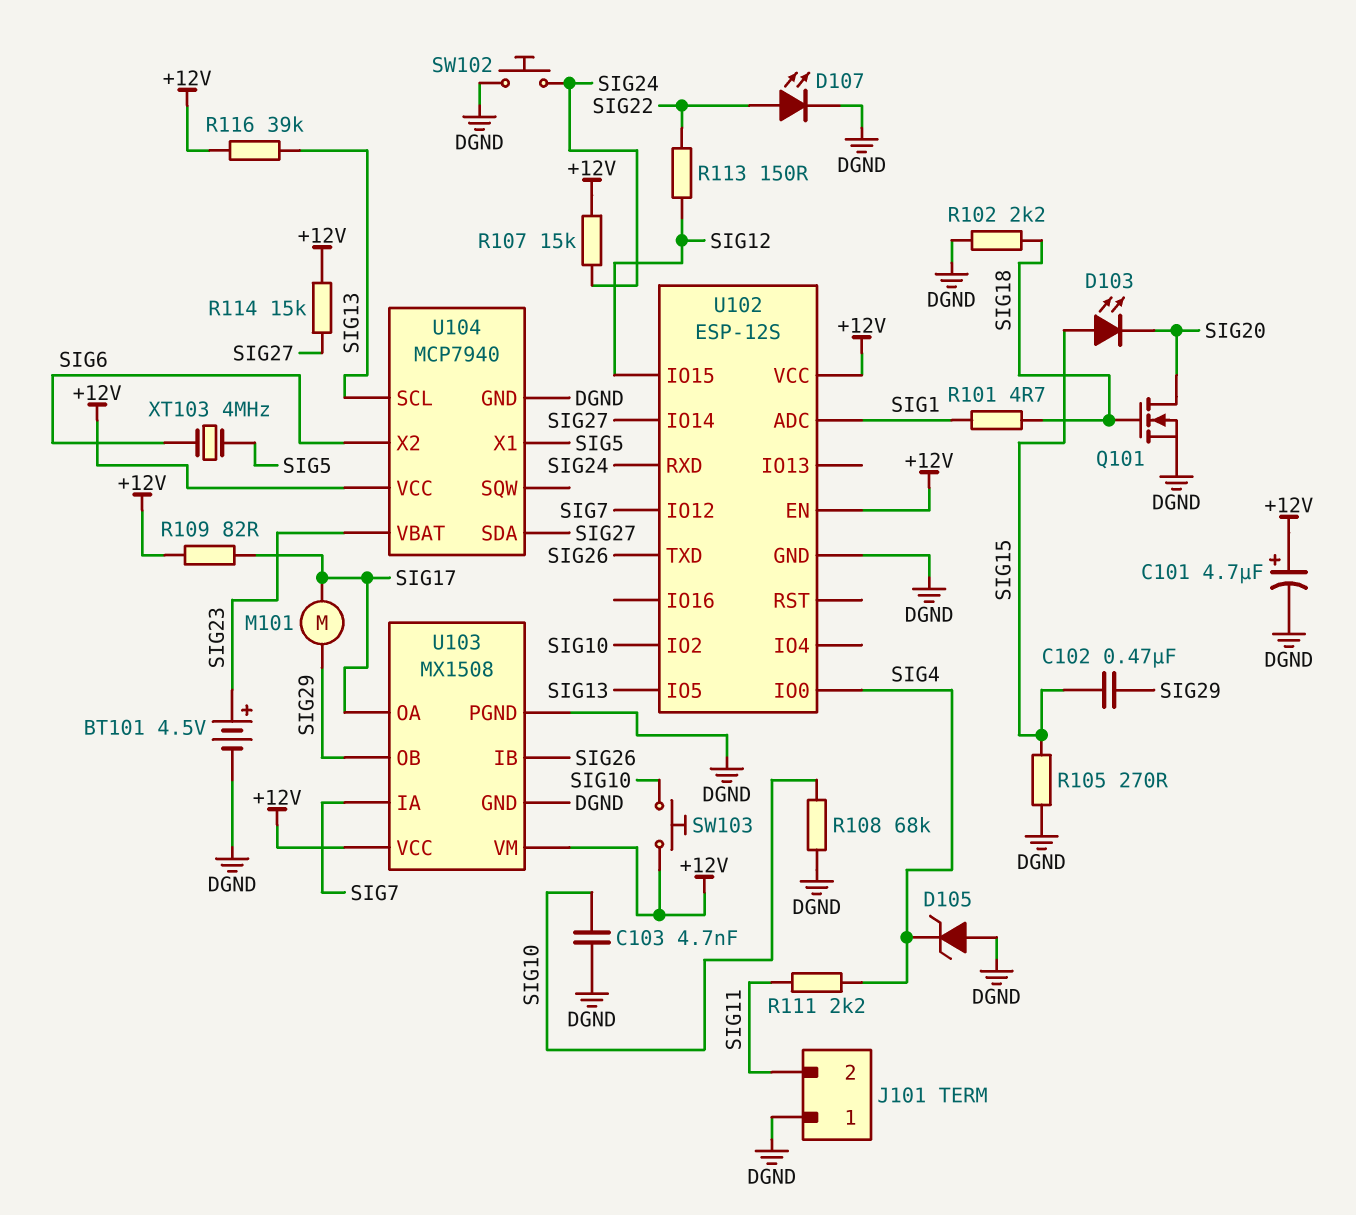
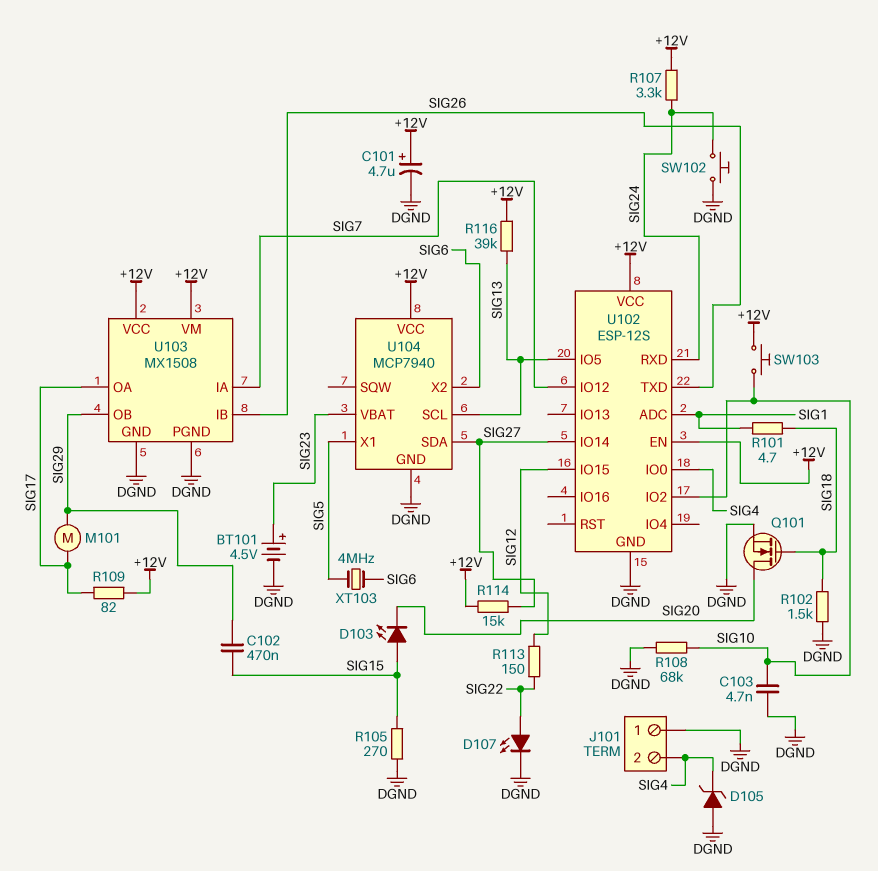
J101 pin 2: SIG11 -> SIG4
R102: 2.2k (DGND, SIG18) -> 1.5k (DGND, SIG18)
R107: 15k (+12V, SIG24) -> 3.3k (+12V, SIG24)
R111: 2.2k (SIG4, SIG11) -> none

